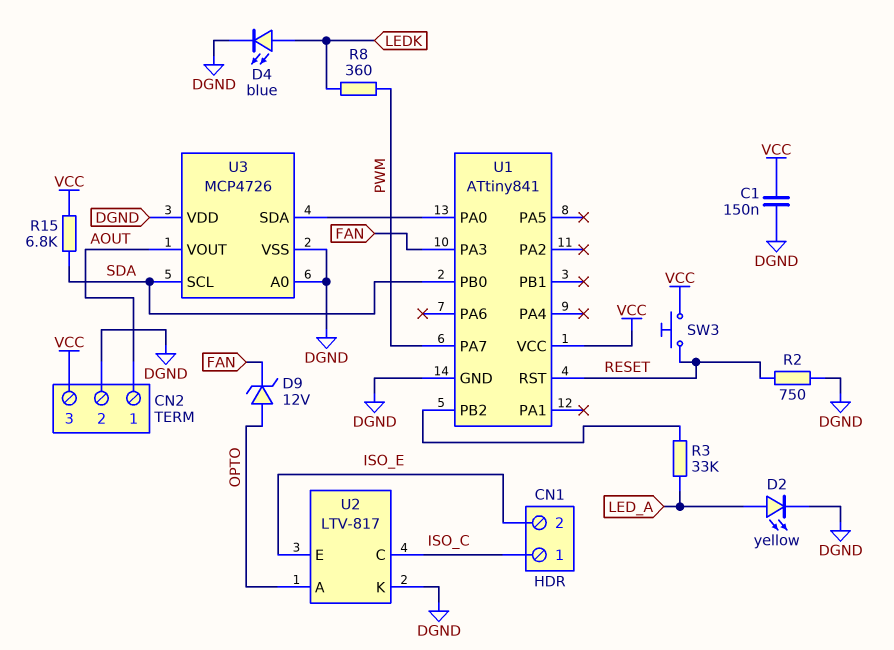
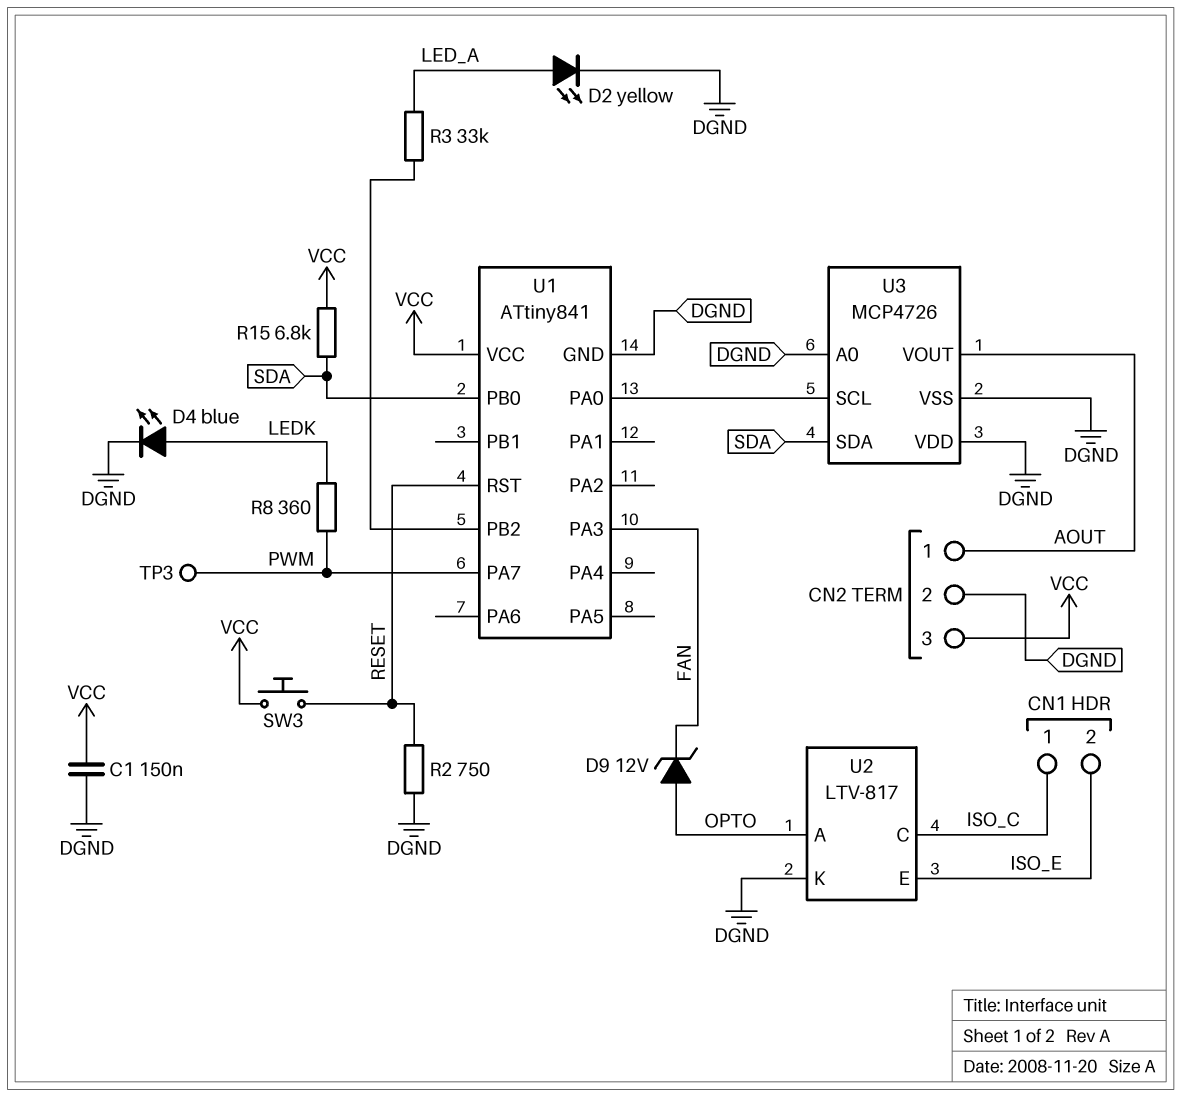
TP3: none -> test point (PWM)
U3 pin SCL: SDA -> U1/PA0
U3 pin SDA: U1/PA0 -> SDA

